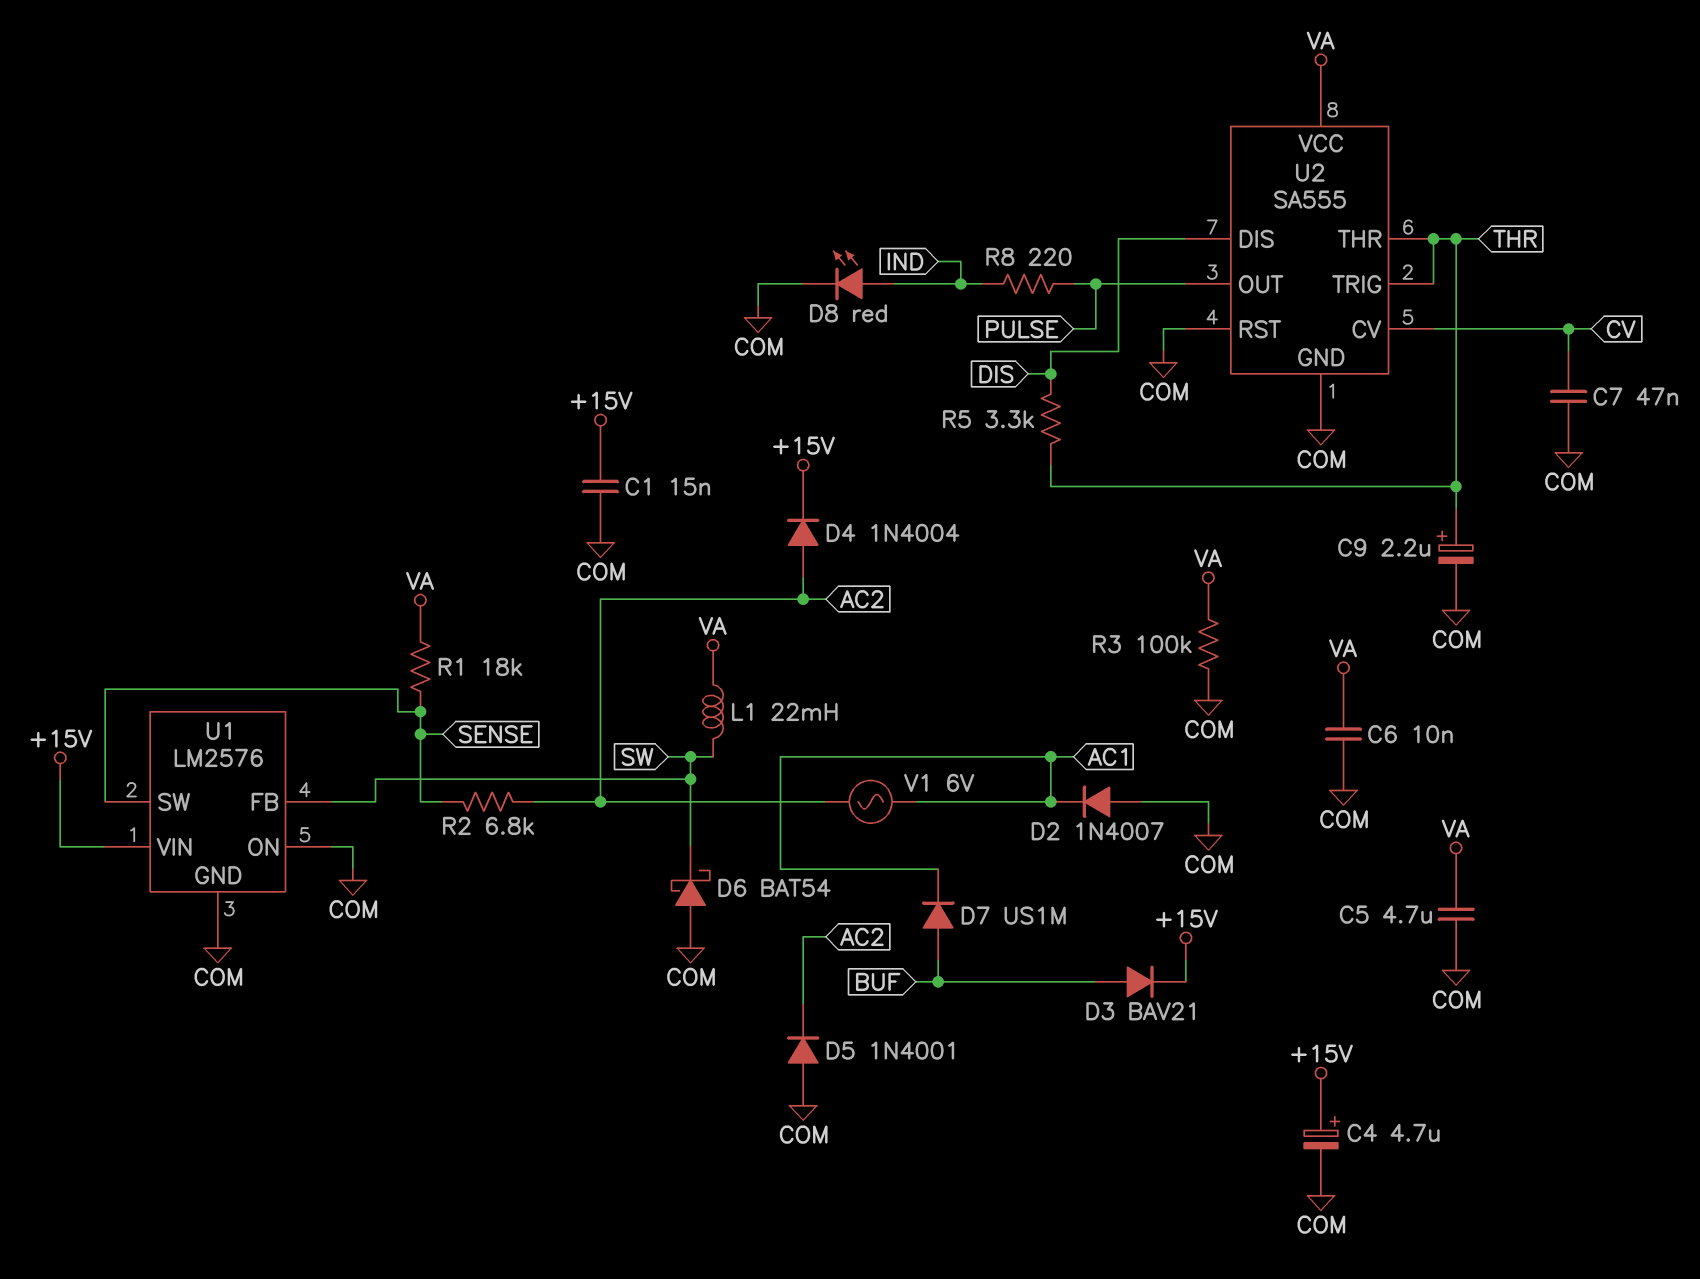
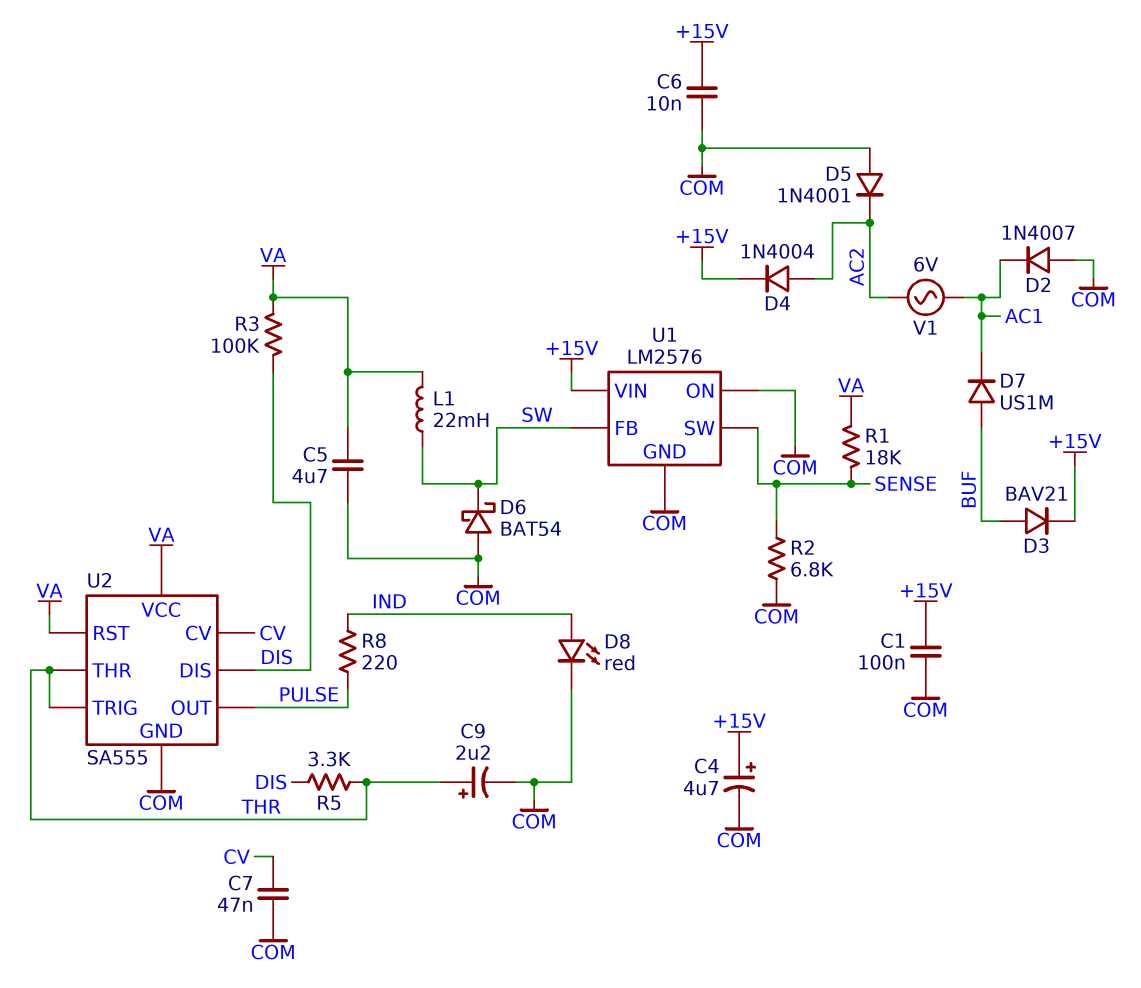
C1: 15nF (+15V, COM) -> 100nF (+15V, COM)
C6: 10nF (COM, VA) -> 10nF (+15V, COM)
R2: 6.8k (AC2, SENSE) -> 6.8k (COM, SENSE)
R3: 100k (COM, VA) -> 100k (DIS, VA)
U2 pin RST: COM -> VA

